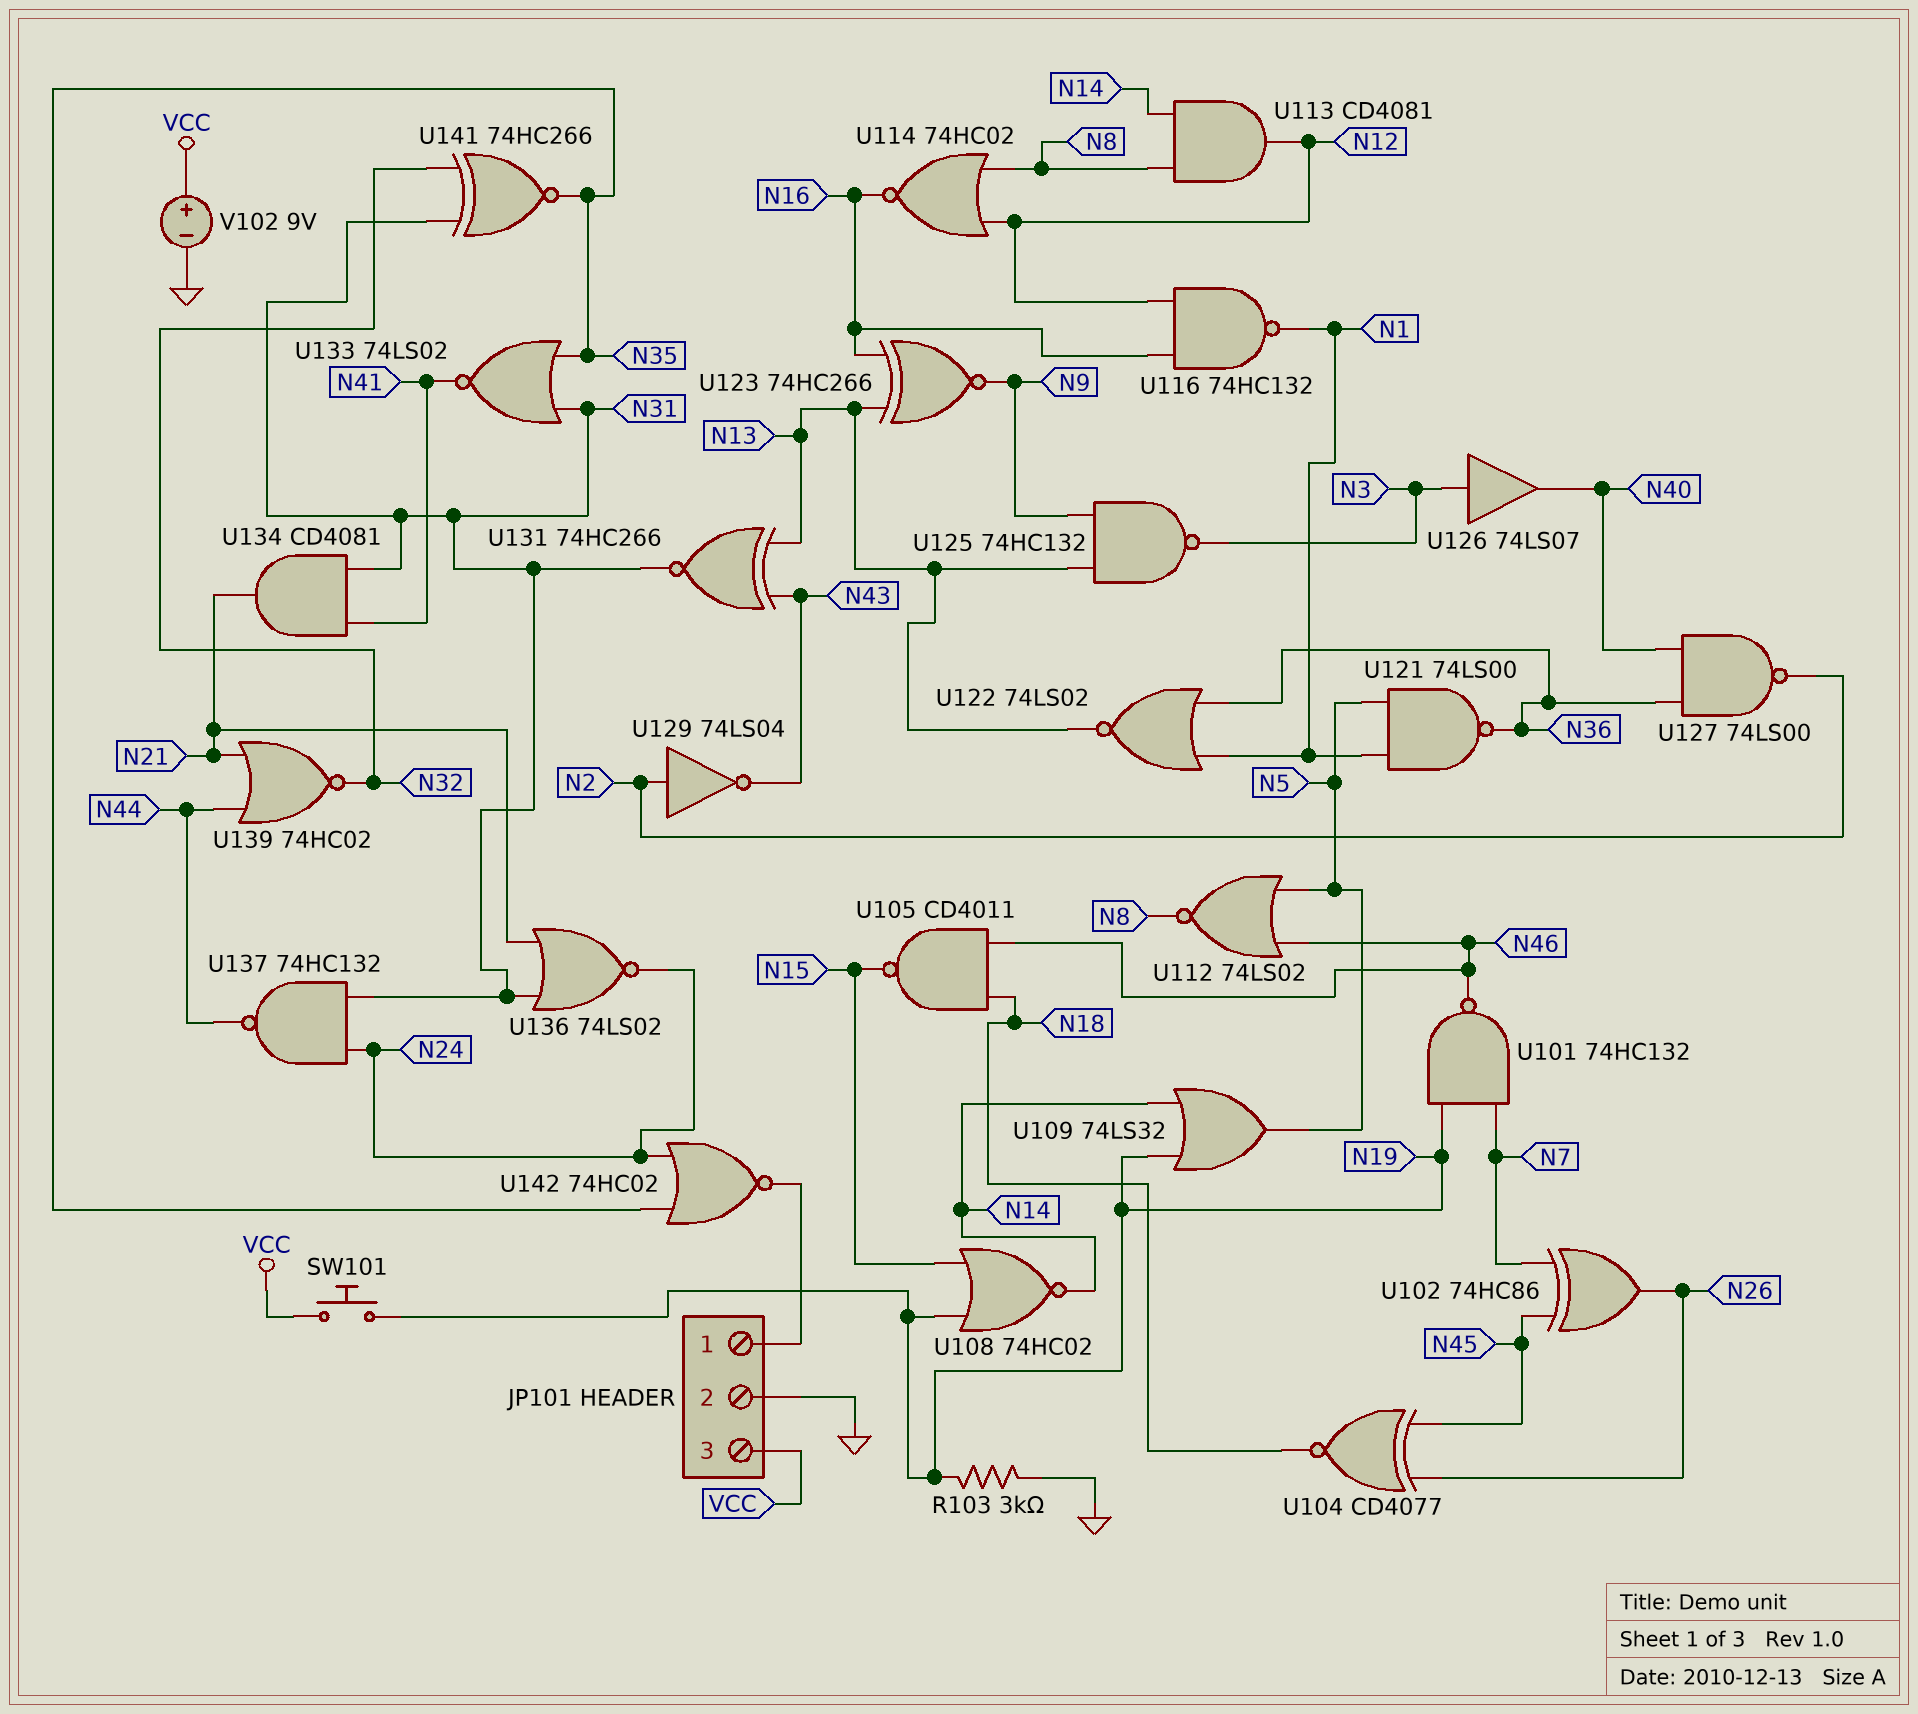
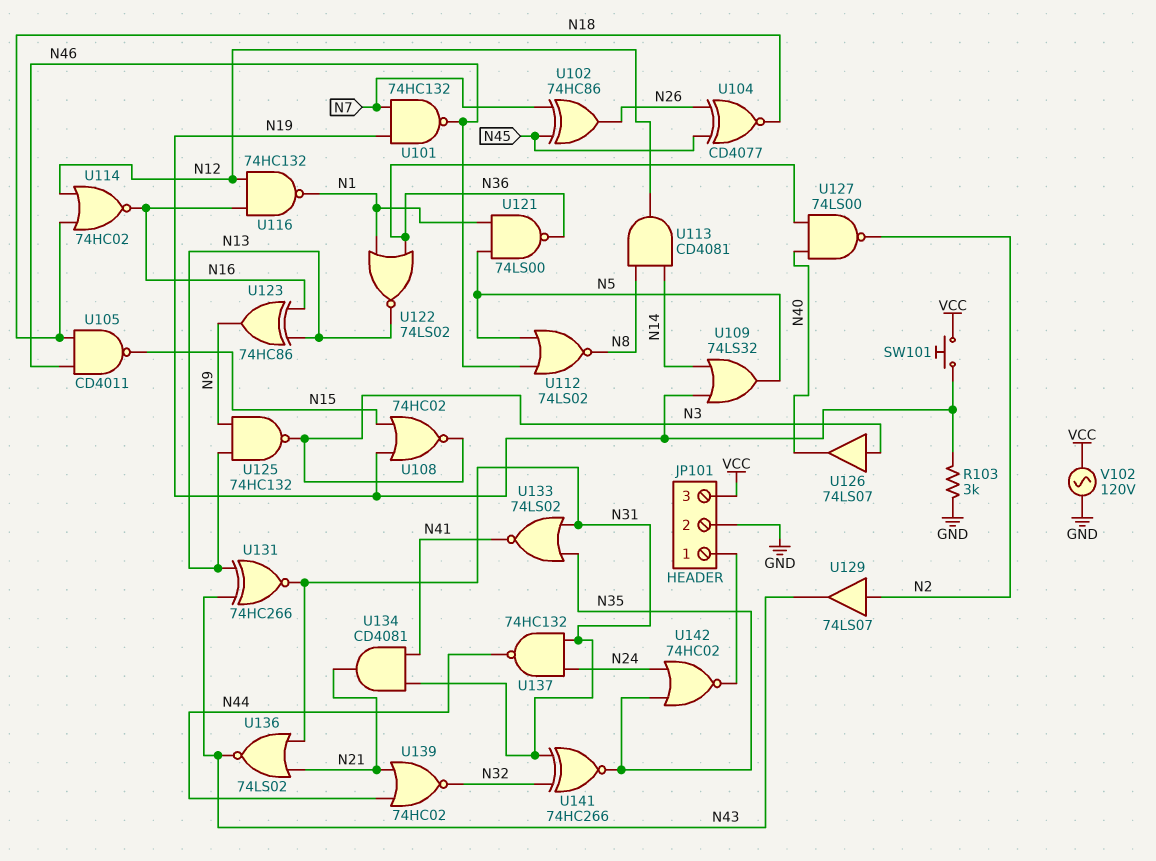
U108: NOR 74HC02 (in N15, in N19, out N14) -> NOR 74HC02 (in N15, in N19, out N3)
U114: NOR 74HC02 (in N8, in N12, out N16) -> NOR 74HC02 (in N12, in N18, out N16)
U123: XNOR 74HC266 (in N13, in N16, out N9) -> XOR 74HC86 (in N13, in N16, out N9)
U129: NOT 74LS04 (in N2, out N43) -> buffer 74LS07 (in N2, out N43)
U136: NOR 74LS02 (in N21, in N31, out N24) -> NOR 74LS02 (in N21, in N31, out N43)
V102: 9V (plus VCC, minus GND) -> AC 120V (GND, VCC)

